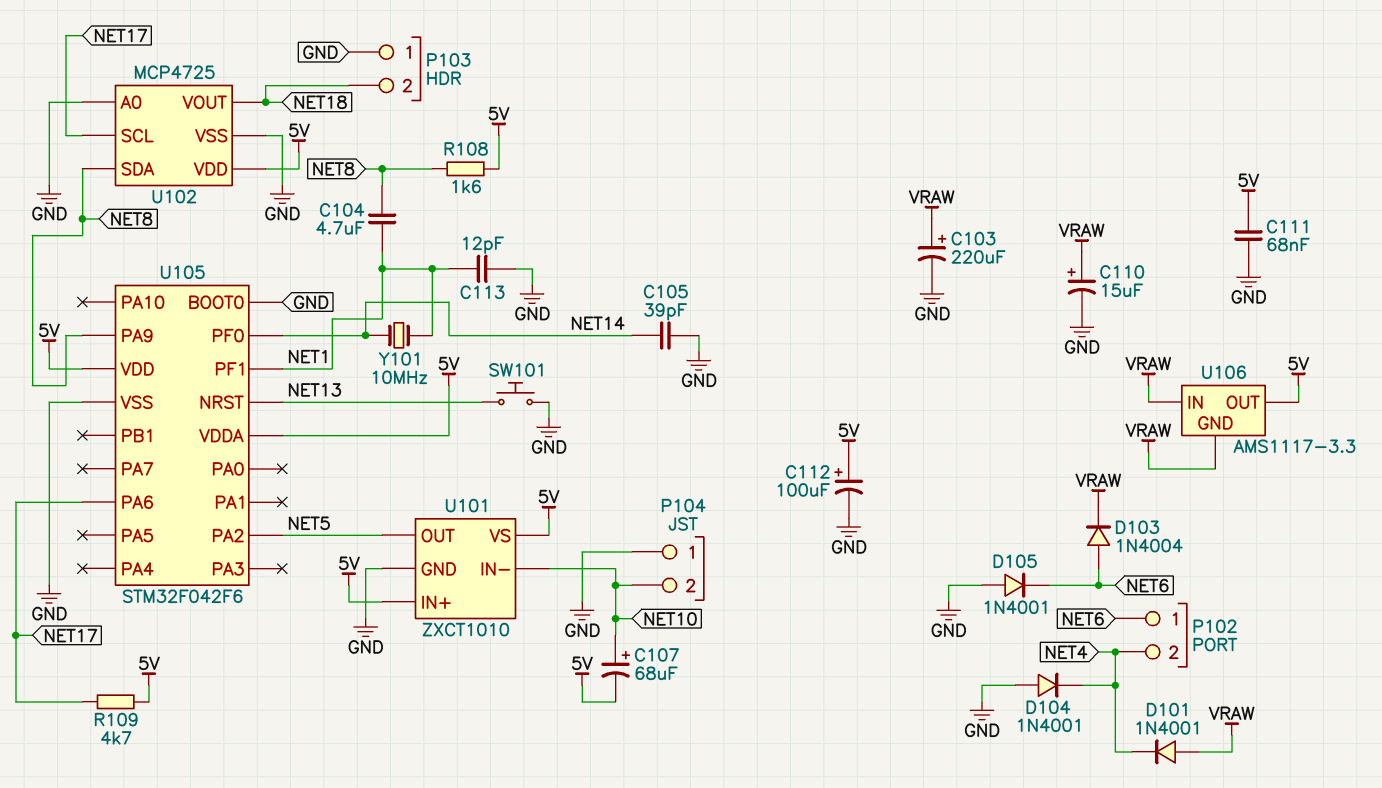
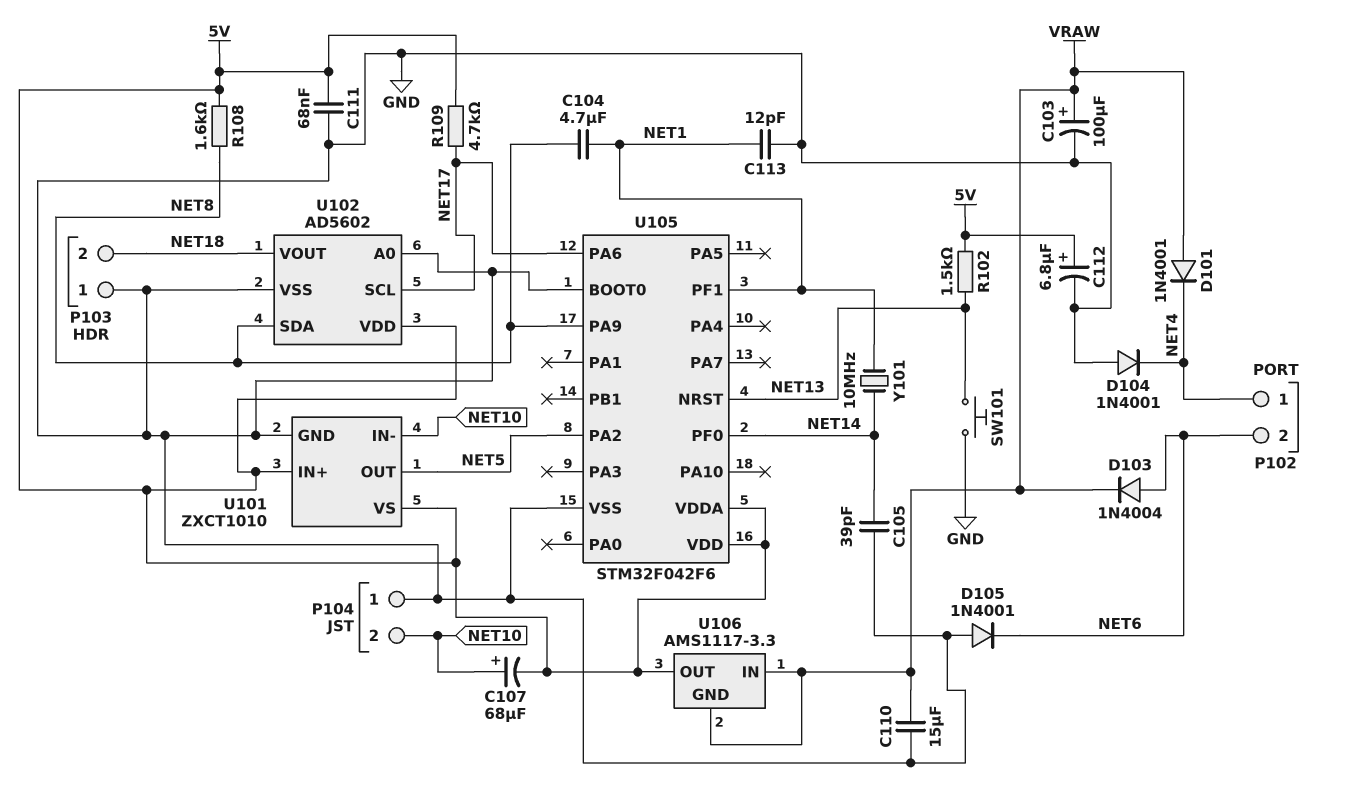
C103: 220uF (plus VRAW, minus GND) -> 100uF (plus VRAW, minus GND)
C110: 15uF (plus VRAW, minus GND) -> 15uF (GND, VRAW)
C112: 100uF (plus 5V, minus GND) -> 6.8uF (plus 5V, minus GND)
P102 pin 1: NET6 -> NET4
P102 pin 2: NET4 -> NET6
R102: none -> 1.5k (5V, NET13)
U102: MCP4725 -> AD5602

